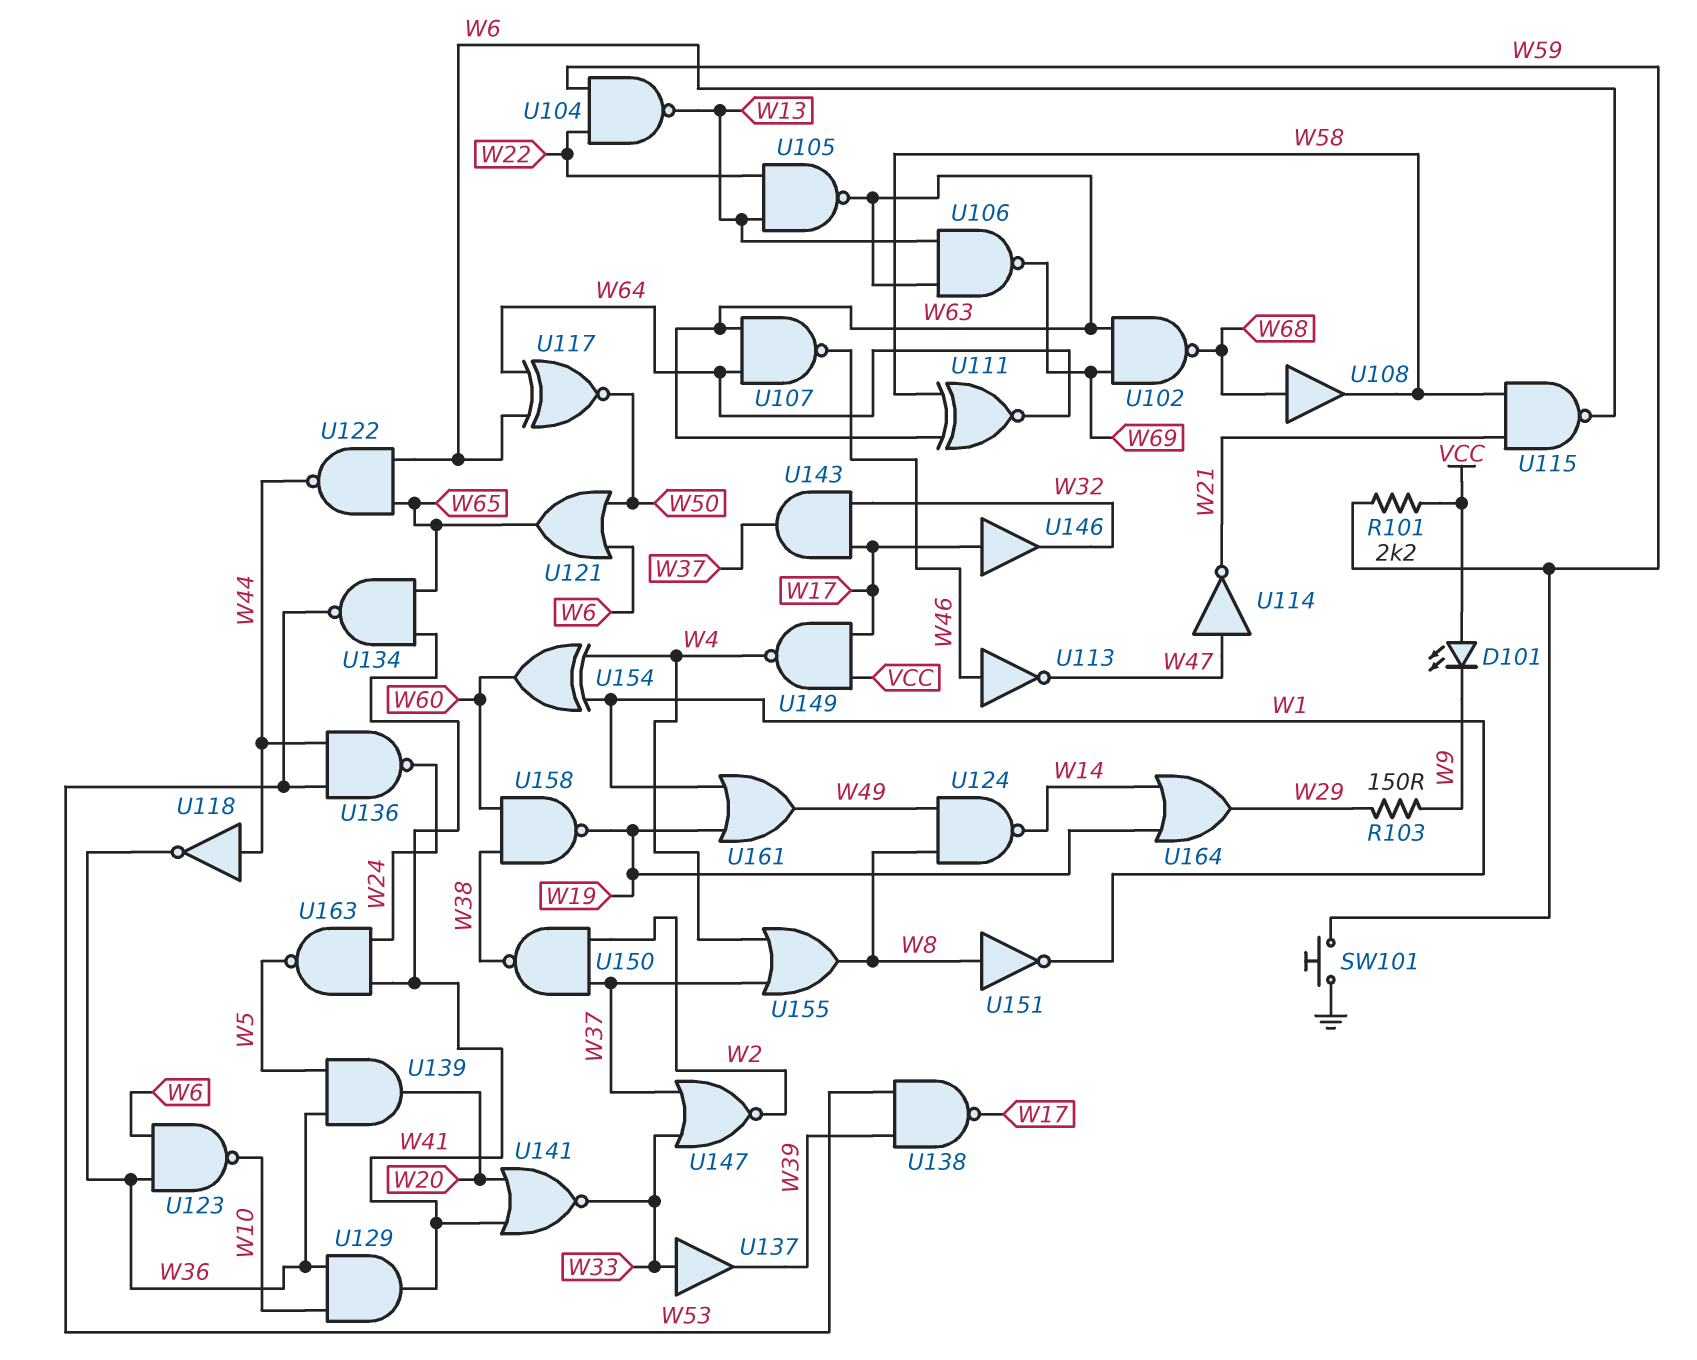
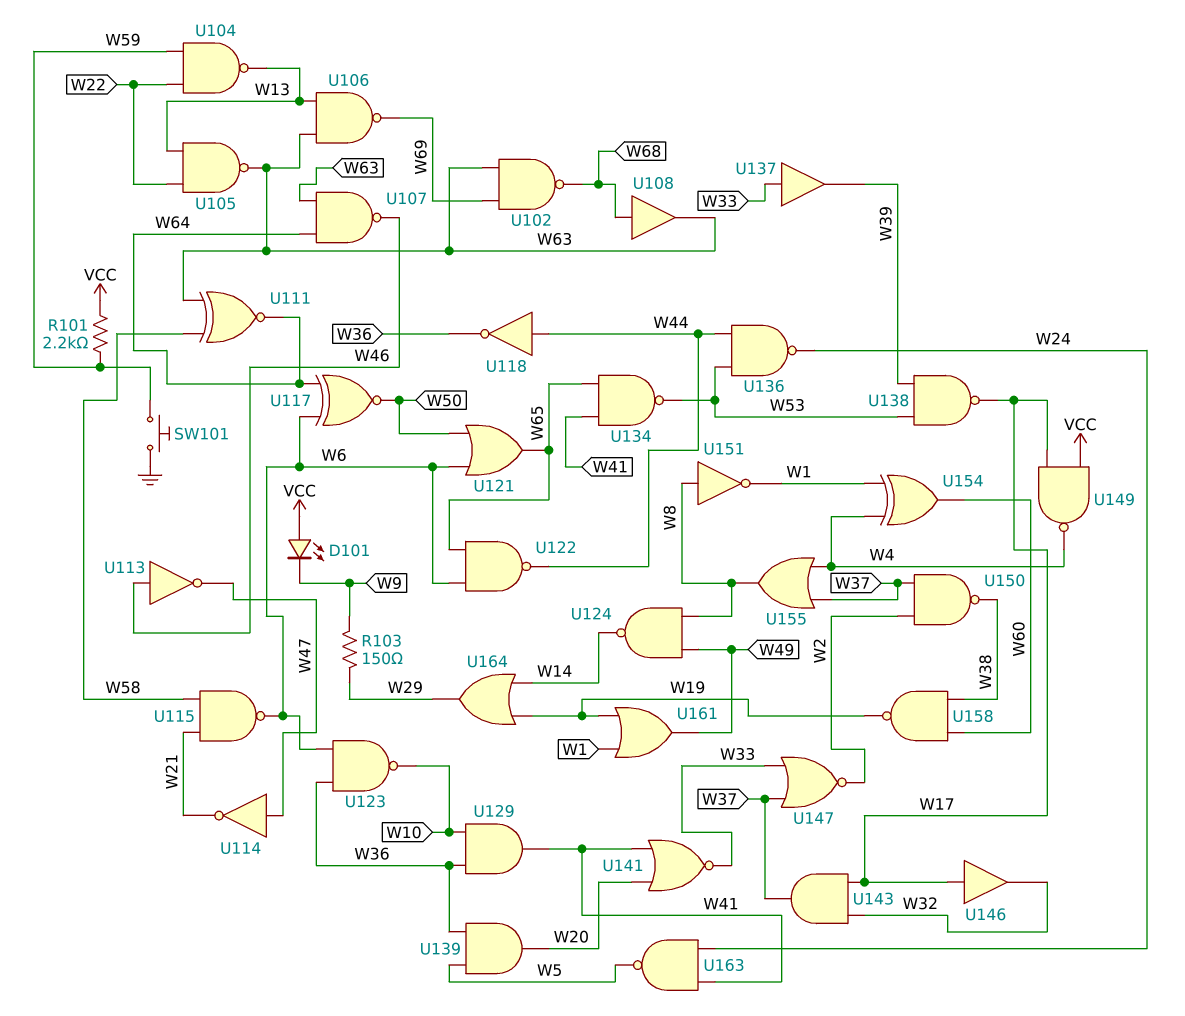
U108: buffer (in W68, out W58) -> buffer (in W68, out W63)

